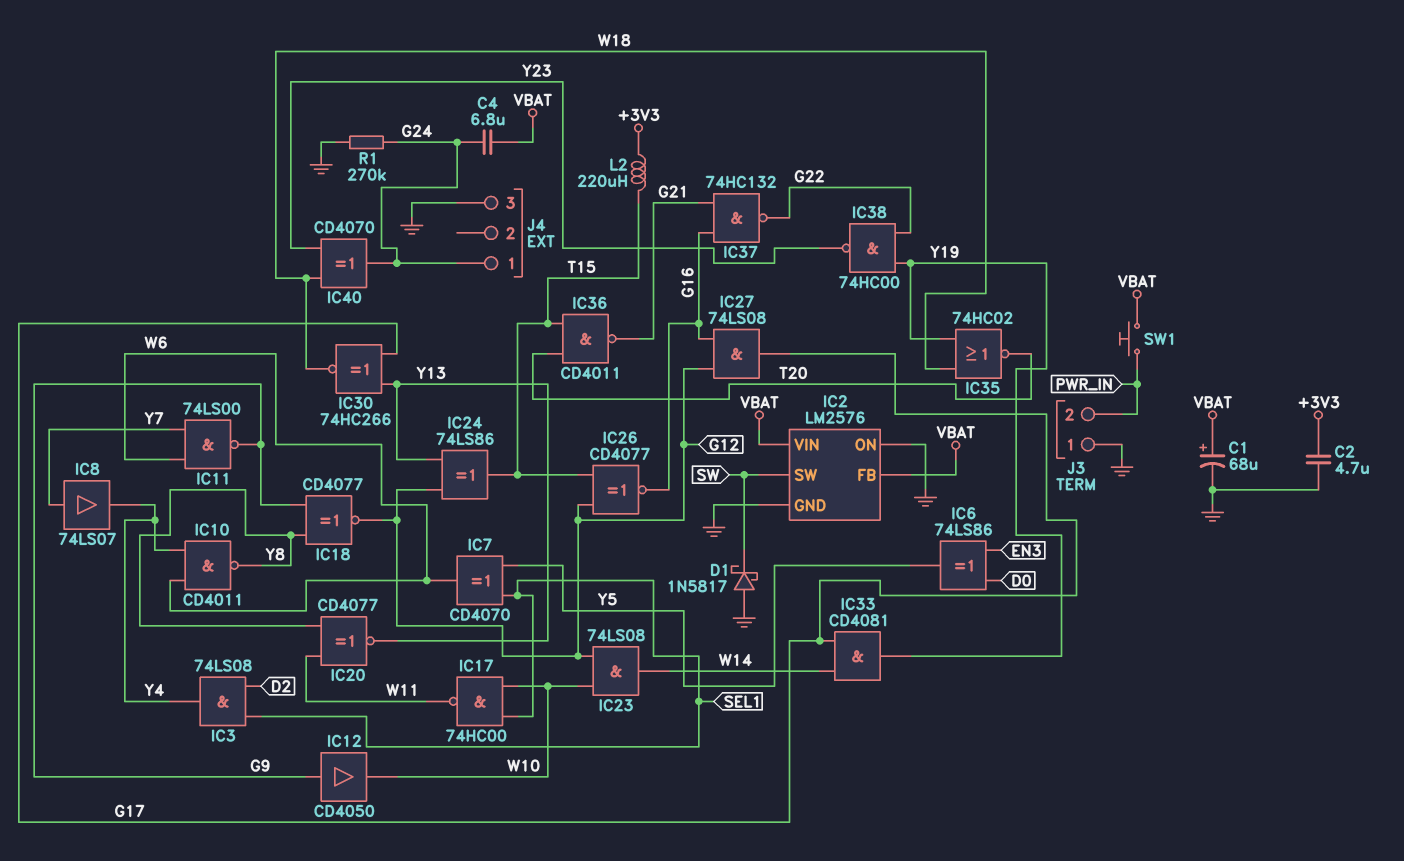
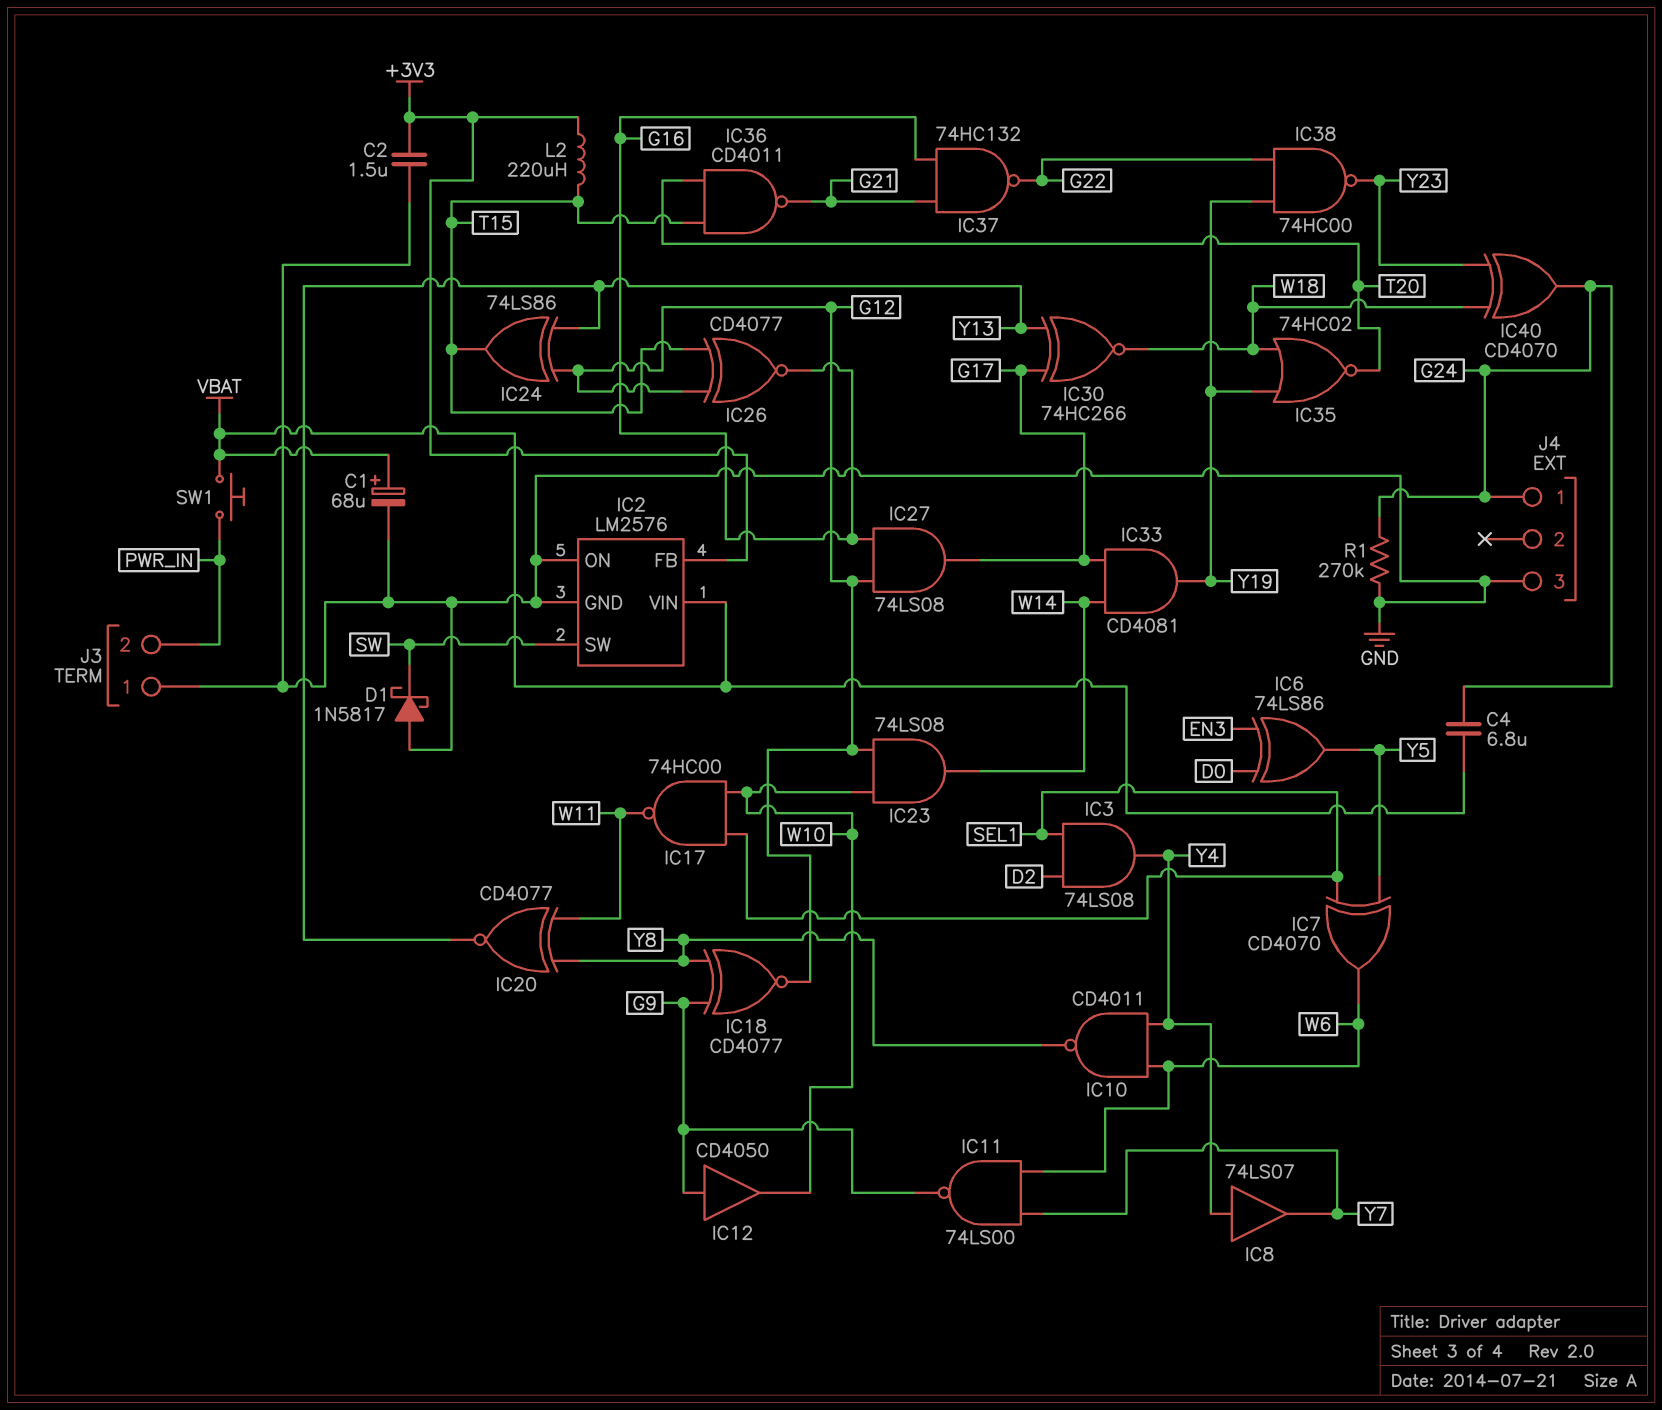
C2: 4.7uF (+3V3, GND) -> 1.5uF (+3V3, GND)
IC2 pin FB: VBAT -> +3V3
IC8: buffer 74LS07 (in Y7, out Y4) -> buffer 74LS07 (in Y4, out Y7)

